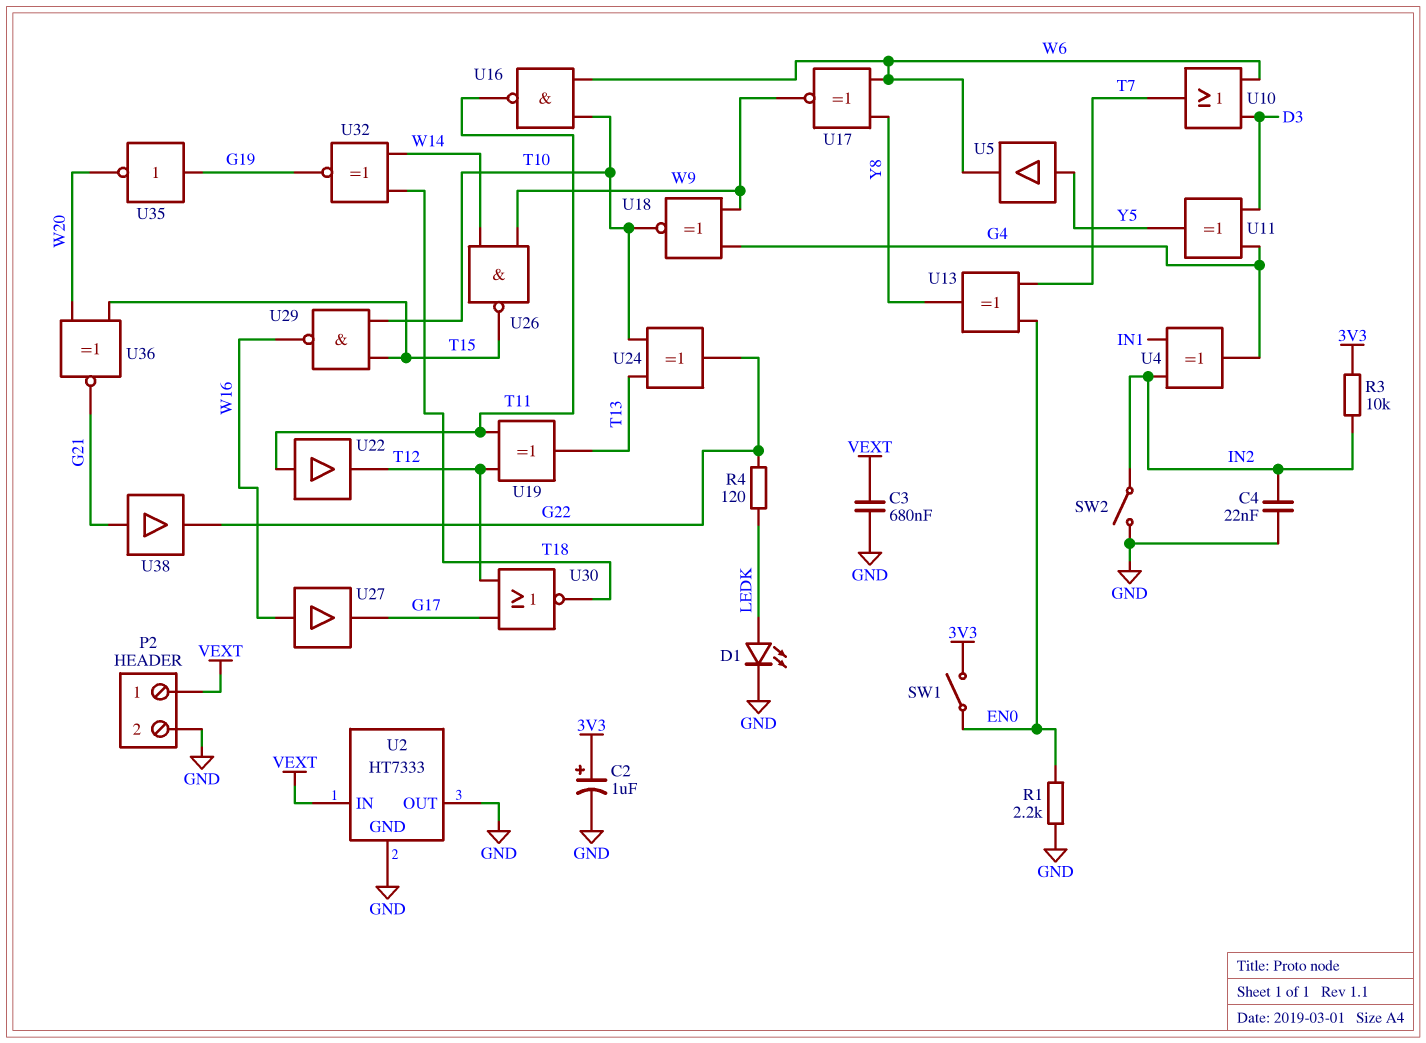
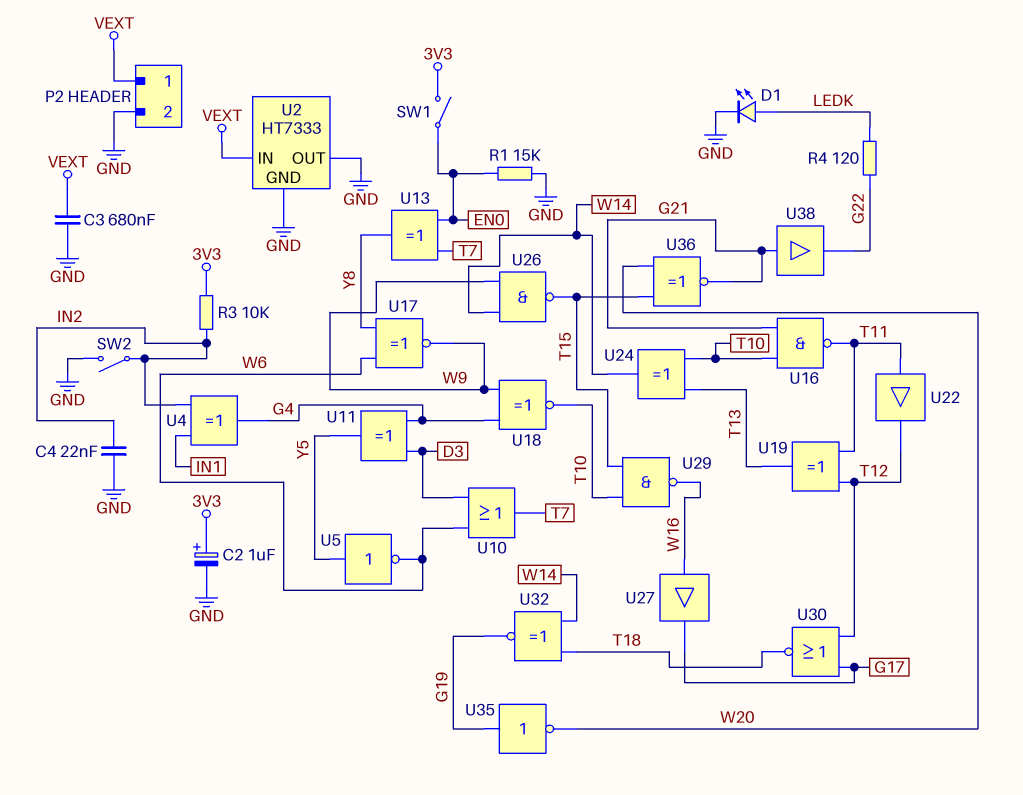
R1: 2.2k (EN0, GND) -> 15k (EN0, GND)
U5: buffer (in Y5, out W6) -> NOT (in Y5, out W6)
U16: NAND (in T10, in W6, out T11) -> NAND (in G21, in T10, out T11)
U24: XOR (in T10, in T13, out G22) -> XOR (in T10, in T13, out W14)

